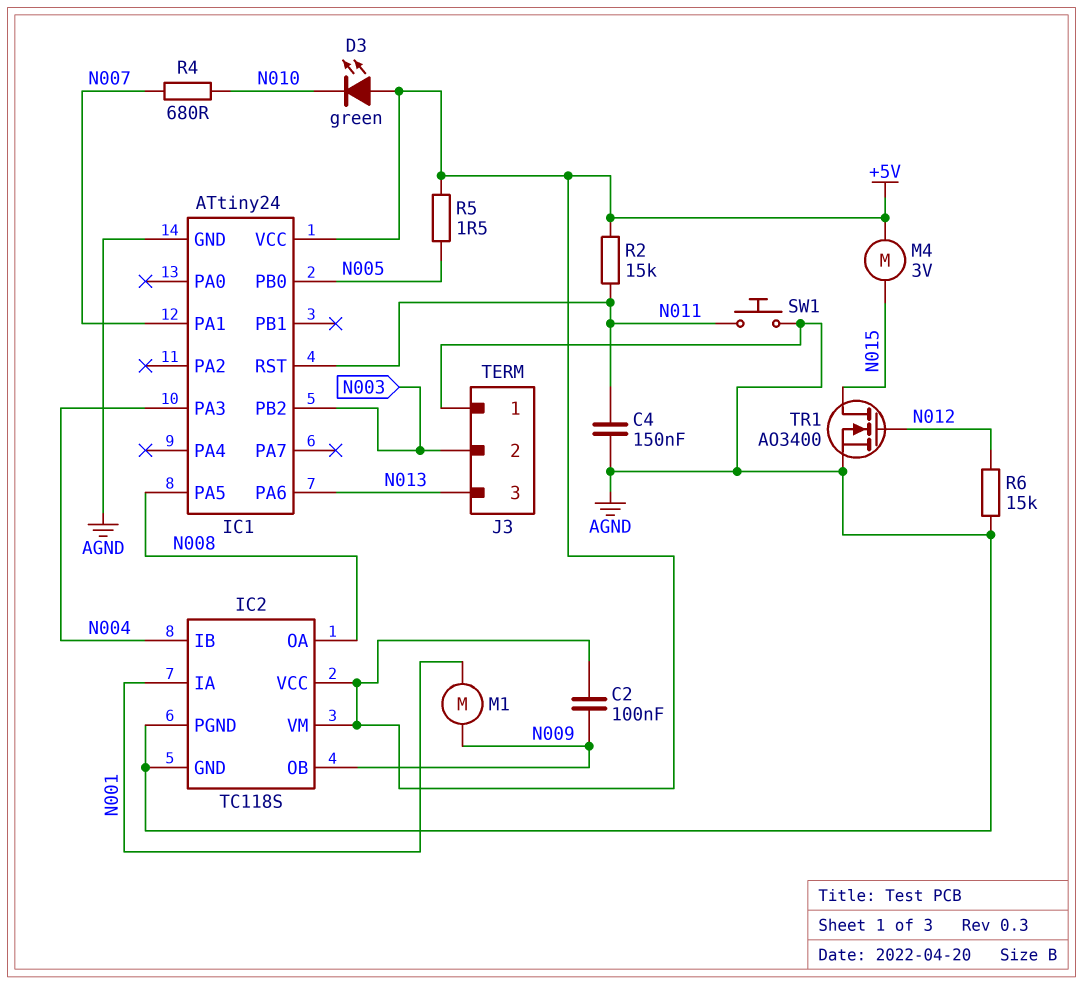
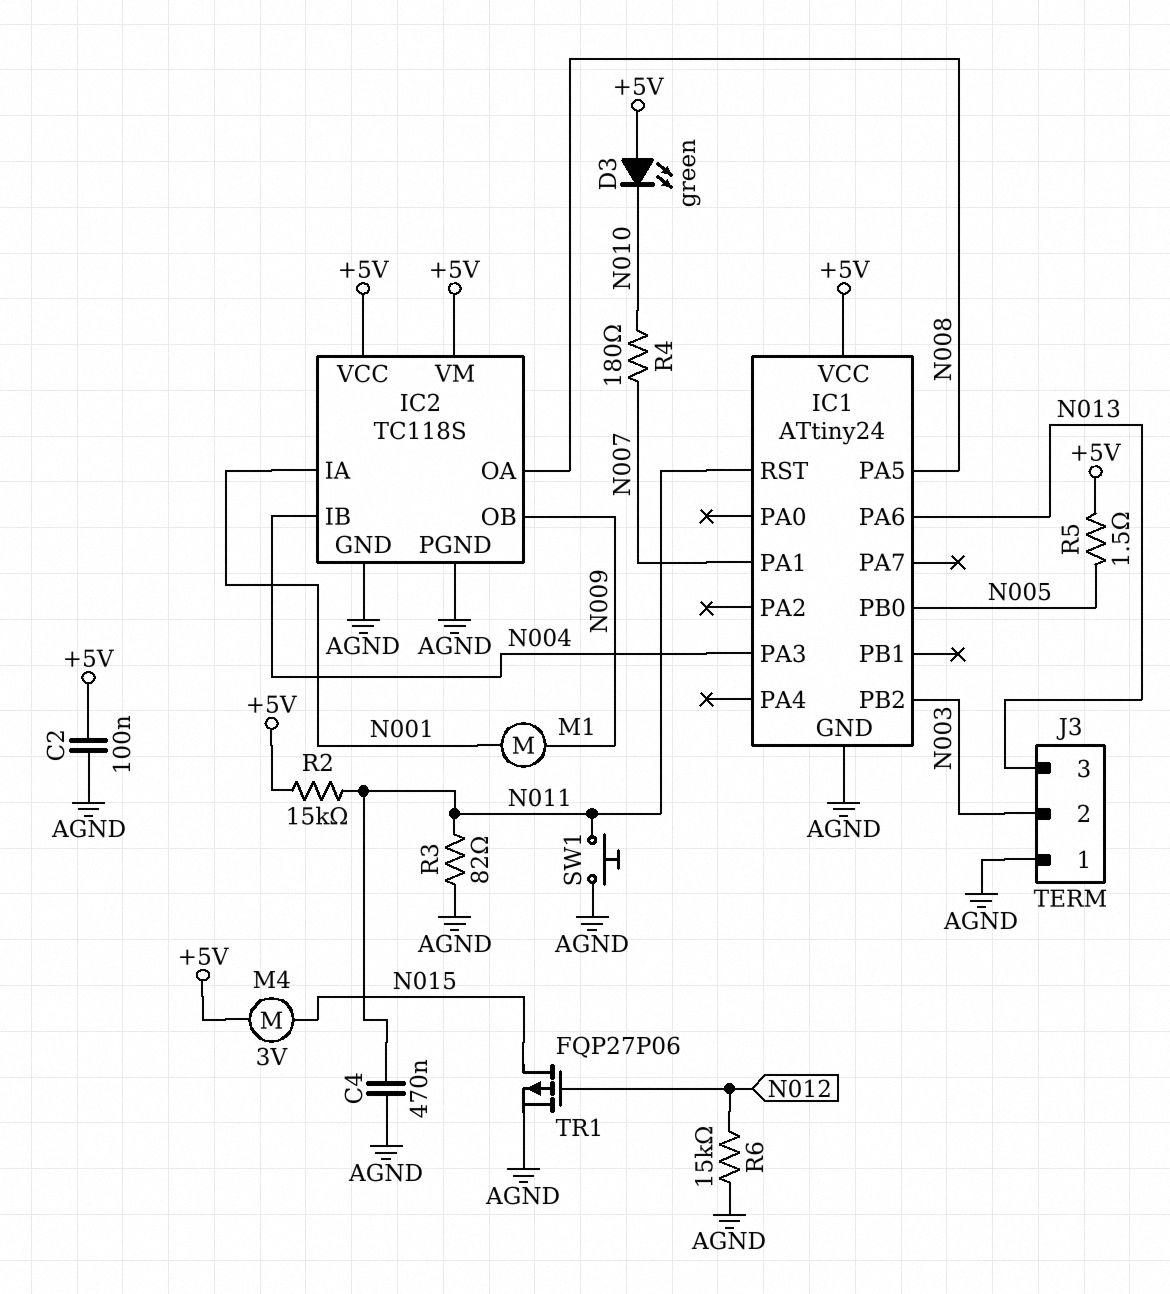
C2: 100nF (+5V, N009) -> 100nF (+5V, AGND)
C4: 150nF (AGND, N011) -> 470nF (AGND, N011)
R3: none -> 82 (AGND, N011)
R4: 680 (N007, N010) -> 180 (N007, N010)
TR1: NMOS AO3400 (G N012, D N015, S AGND) -> PMOS FQP27P06 (G N012, D N015, S AGND)

